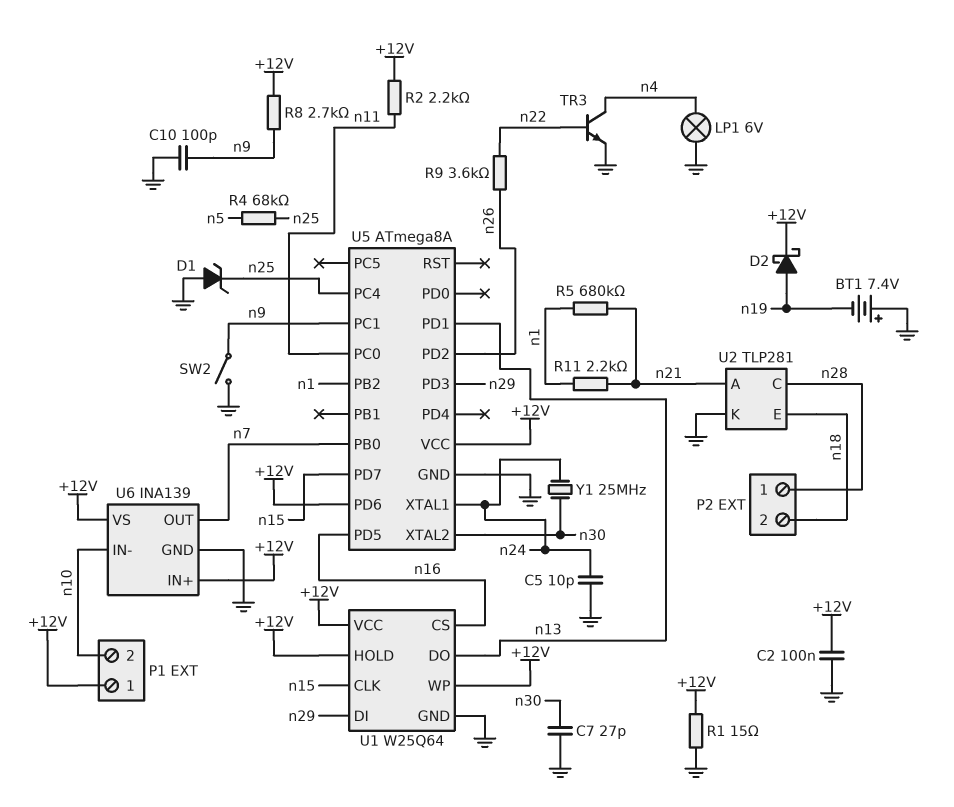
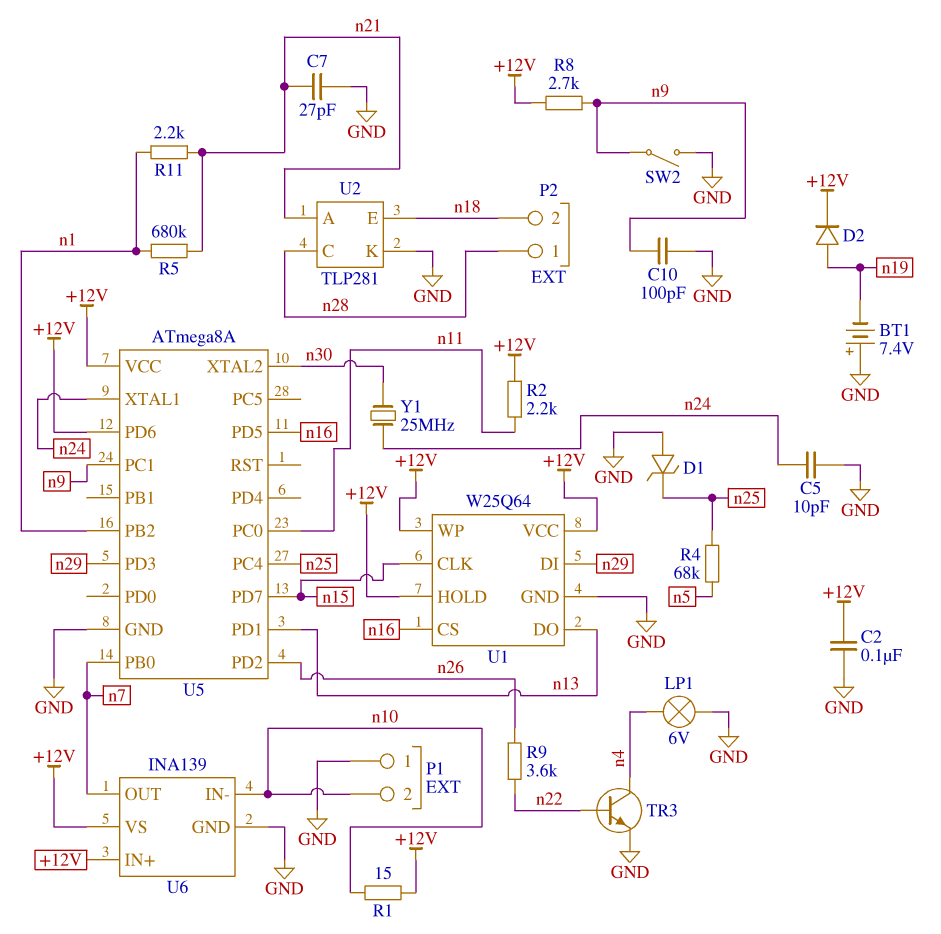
C7: 27pF (GND, n30) -> 27pF (GND, n21)
D2: schottky (A n19, K +12V) -> diode (A n19, K +12V)
P1 pin 1: +12V -> GND
R1: 15 (+12V, GND) -> 15 (+12V, n10)

